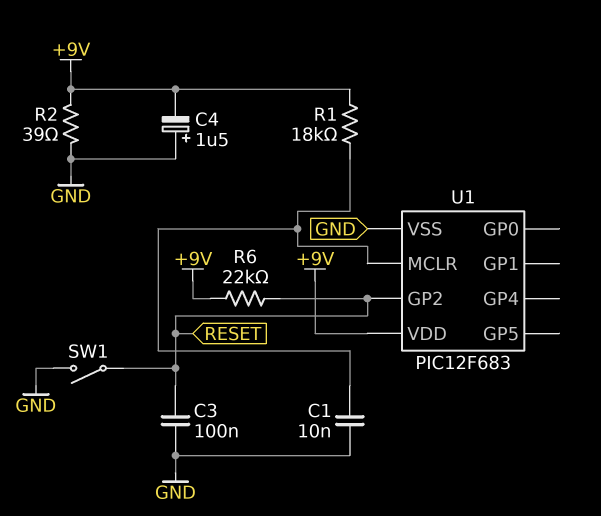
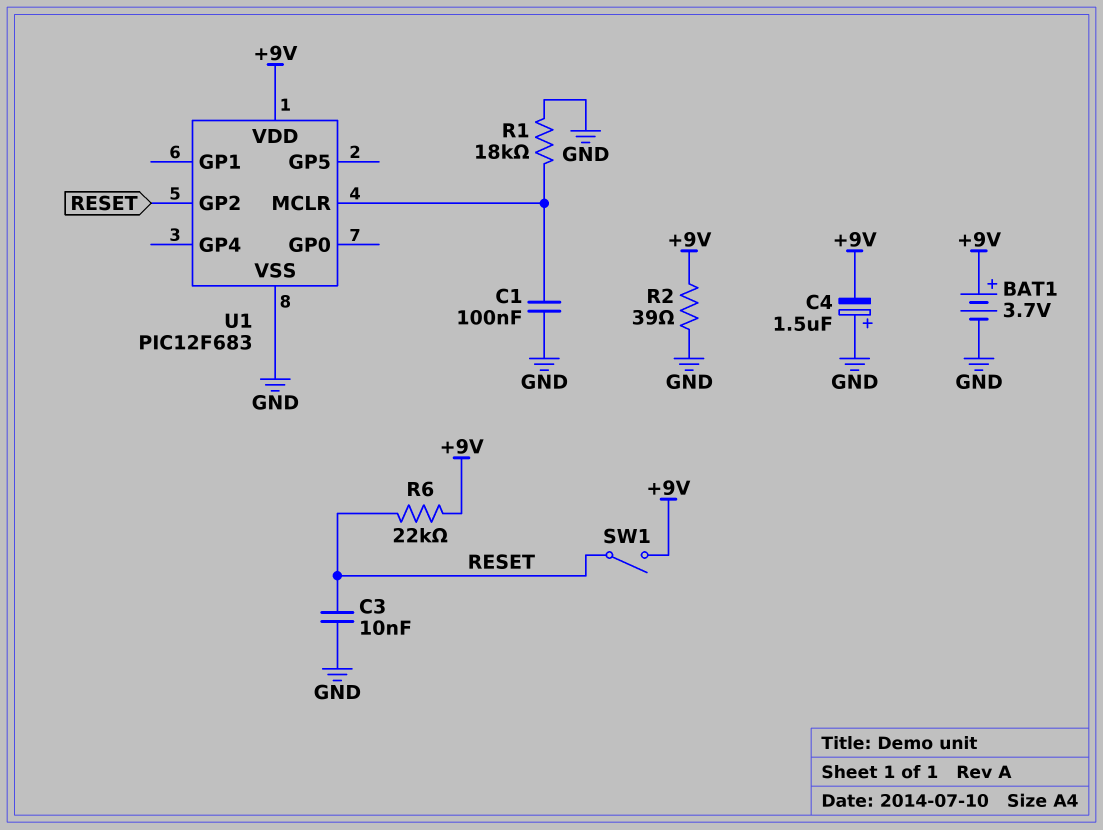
BAT1: none -> 3.7V (plus +9V, minus GND)
C1: 10nF (GND, U1/MCLR) -> 100nF (GND, U1/MCLR)
C3: 100nF (GND, RESET) -> 10nF (GND, RESET)
R1: 18k (+9V, U1/MCLR) -> 18k (GND, U1/MCLR)
SW1: switch (GND, RESET) -> switch (+9V, RESET)

